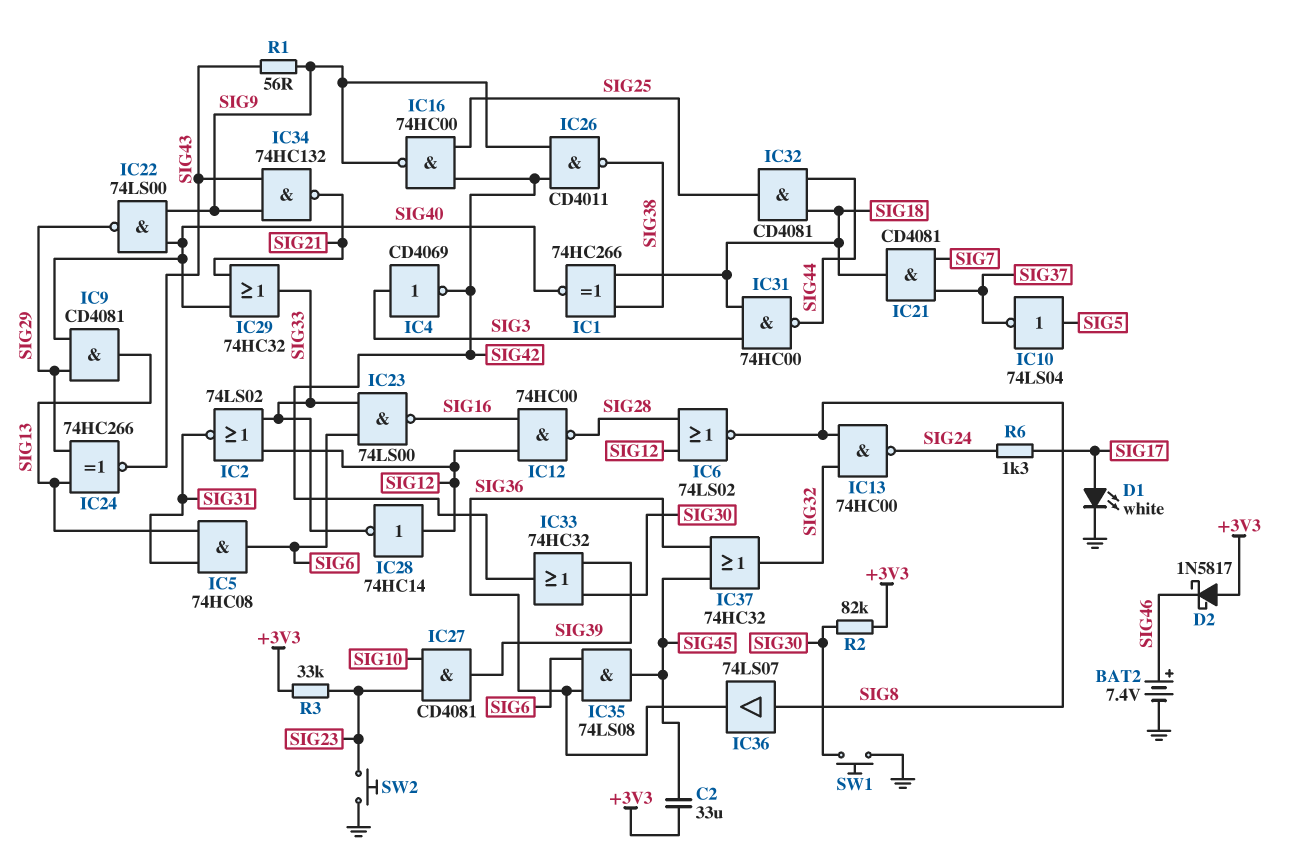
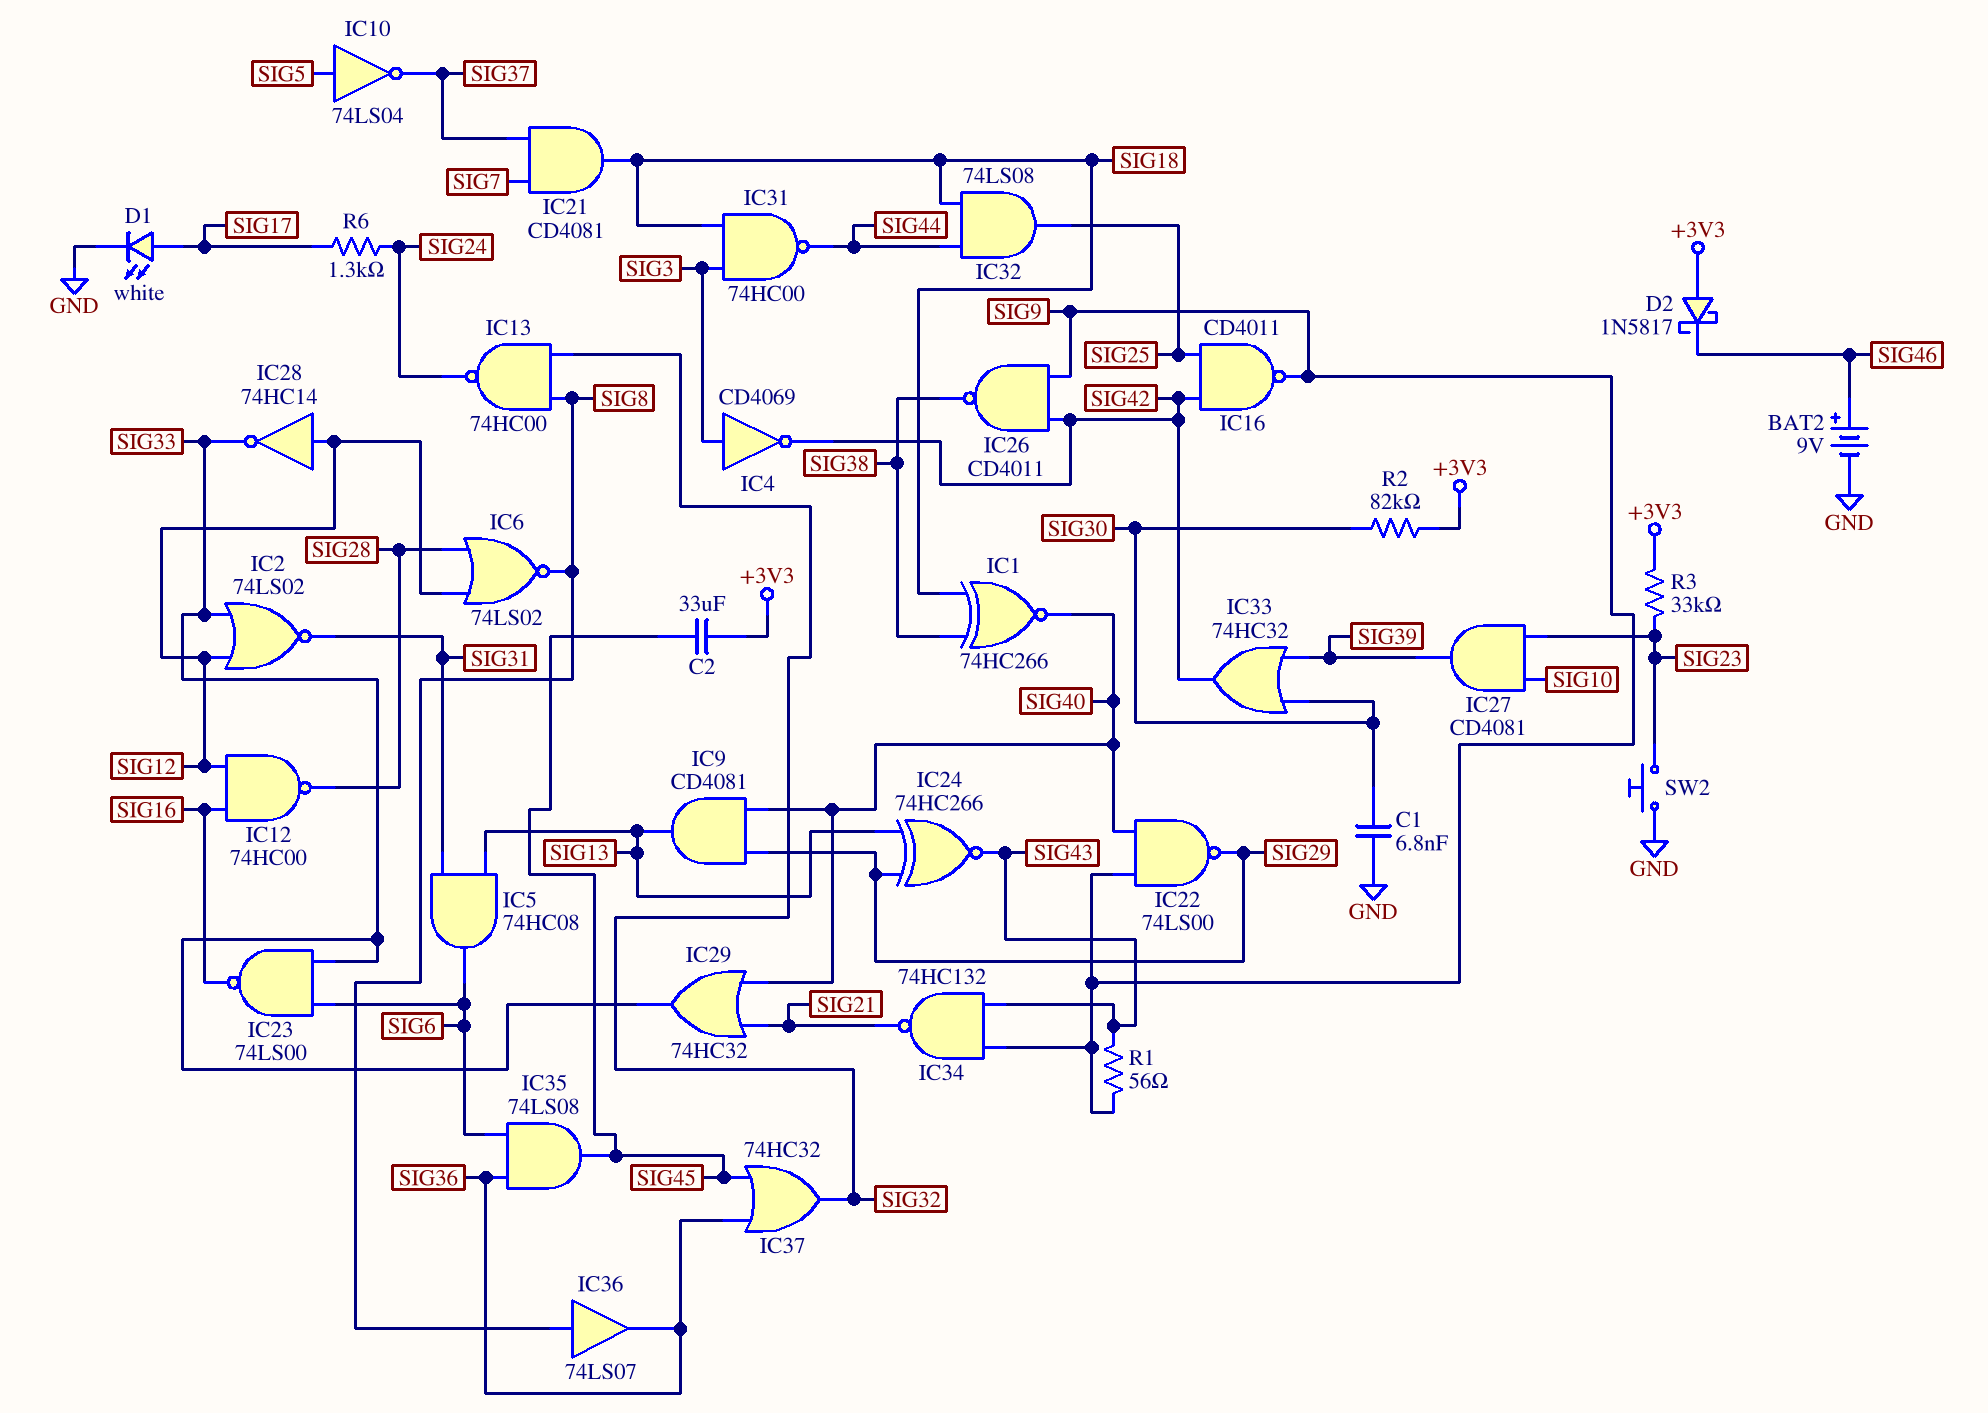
BAT2: 7.4V (plus SIG46, minus GND) -> 9V (plus SIG46, minus GND)
C1: none -> 6.8nF (GND, SIG30)
IC16: NAND 74HC00 (in SIG25, in SIG42, out SIG9) -> NAND CD4011 (in SIG25, in SIG42, out SIG9)
IC32: AND CD4081 (in SIG18, in SIG44, out SIG25) -> AND 74LS08 (in SIG18, in SIG44, out SIG25)
SW1: button (GND, SIG30) -> none

